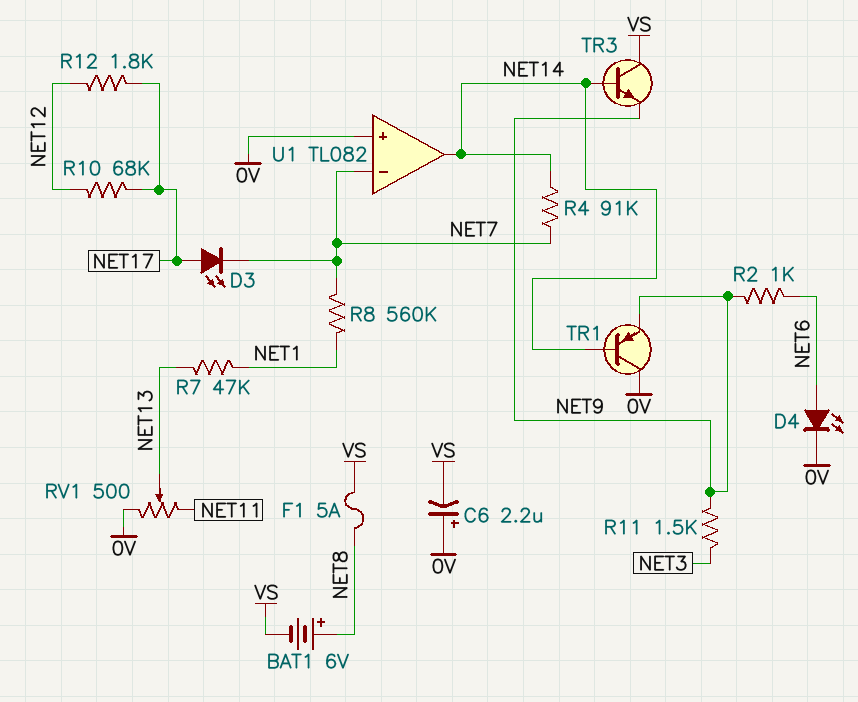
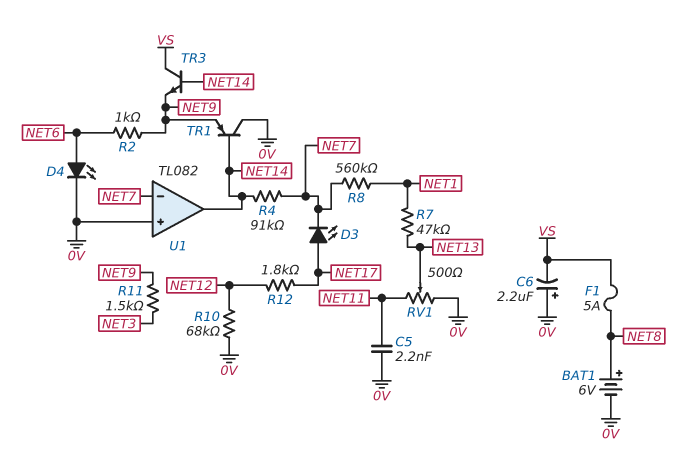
BAT1: 6V (plus NET8, minus VS) -> 6V (plus NET8, minus 0V)
C5: none -> 2.2nF (0V, NET11)
R10: 68k (NET12, NET17) -> 68k (0V, NET12)

